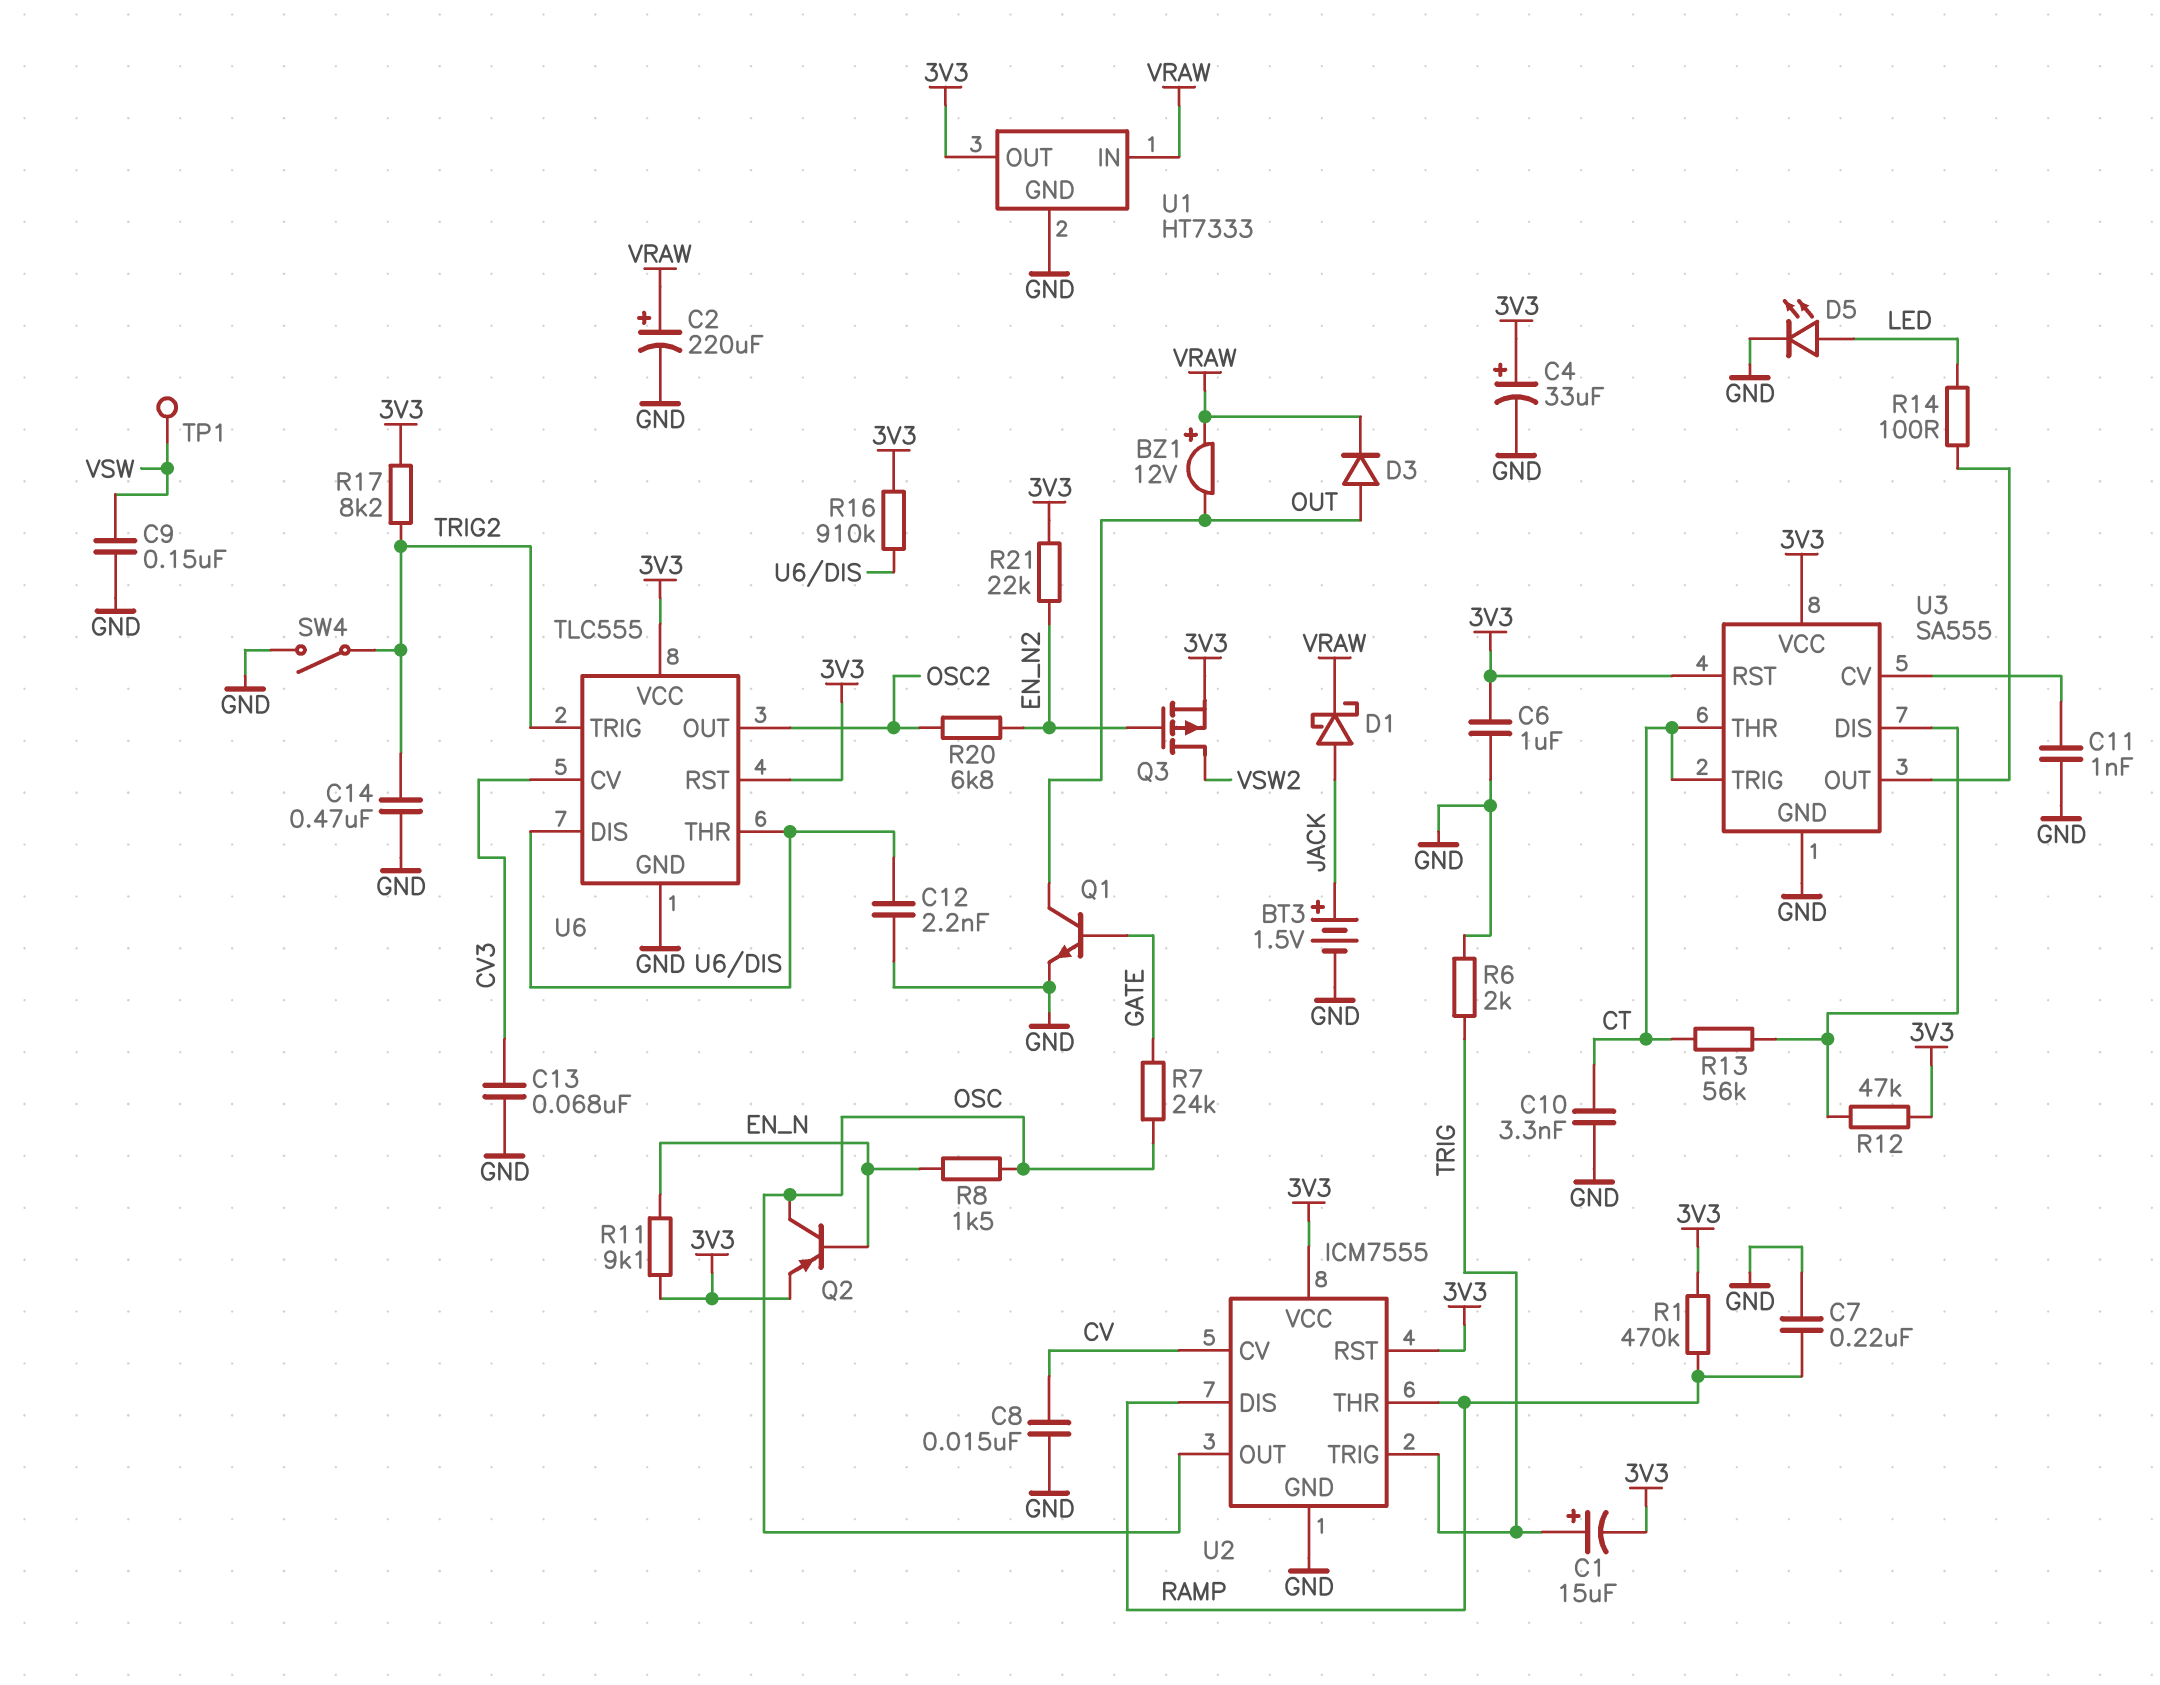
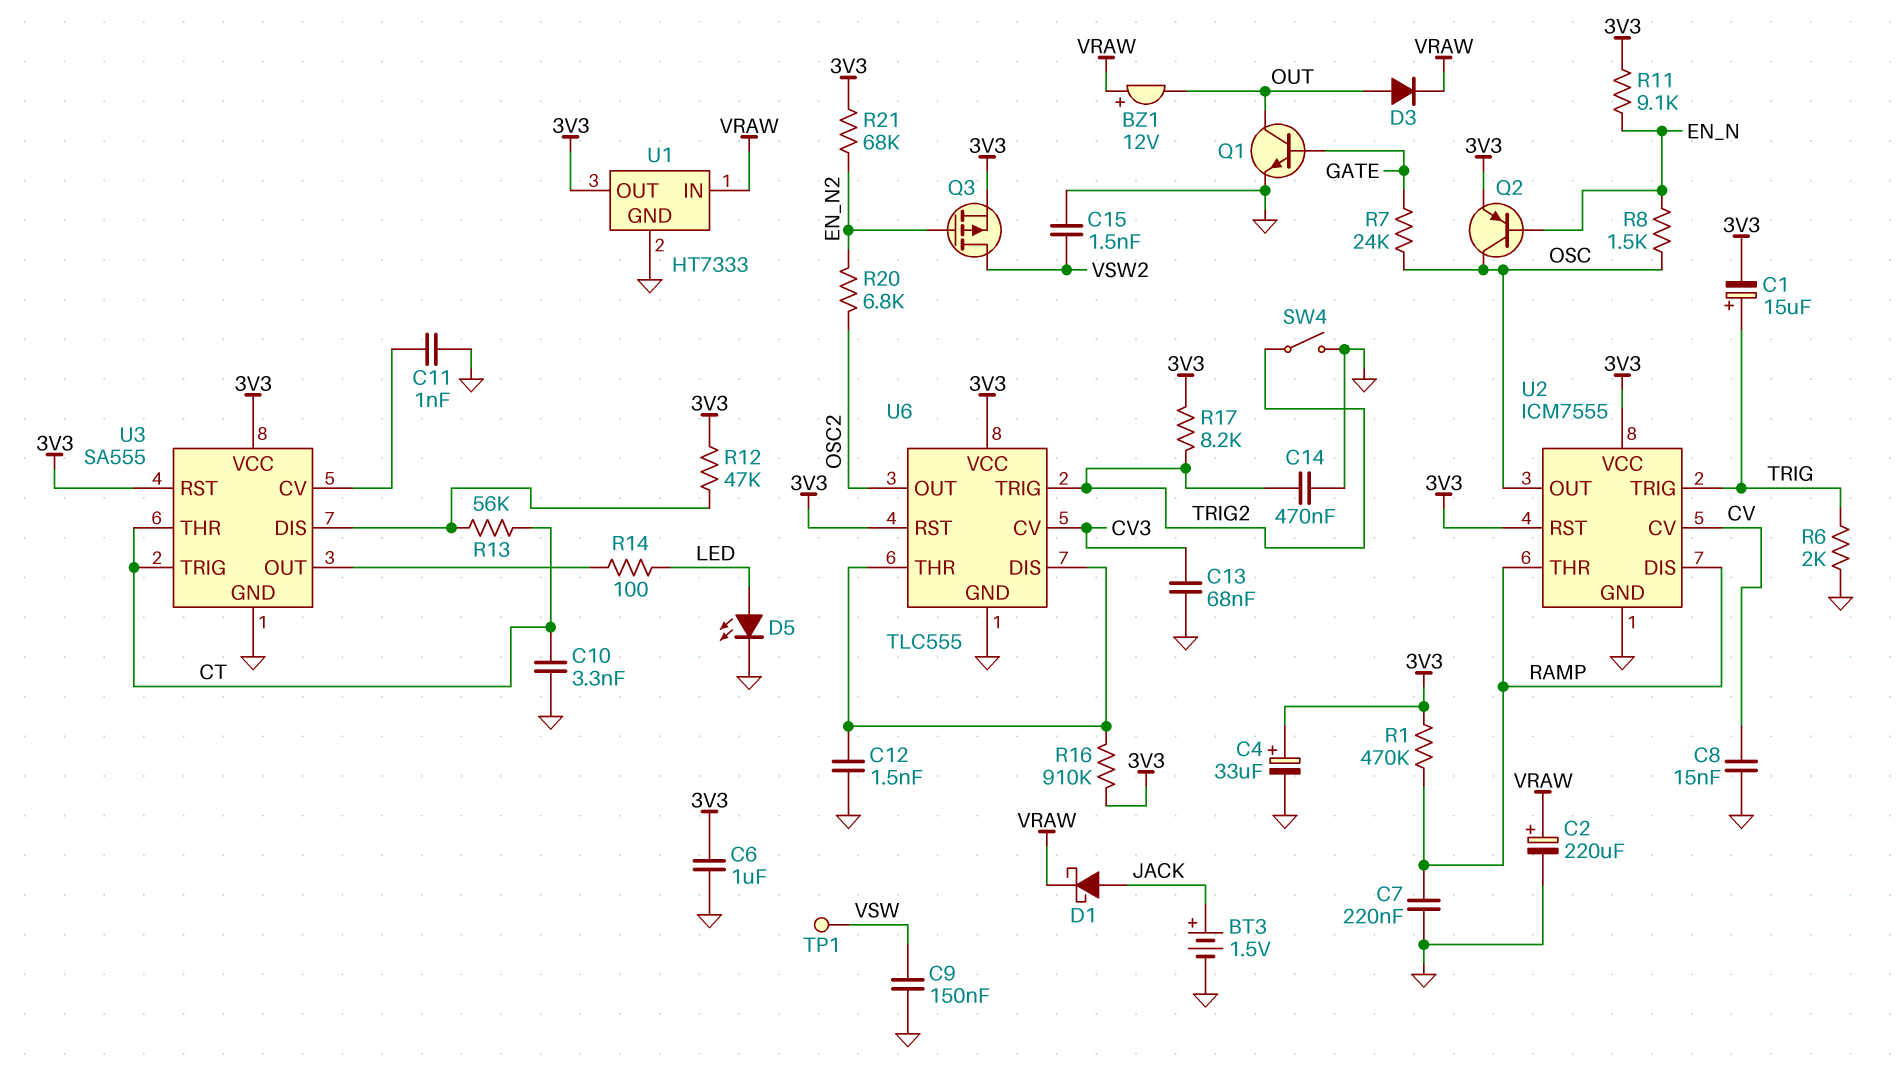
C12: 2.2nF (GND, U6/DIS) -> 1.5nF (GND, U6/DIS)
C15: none -> 1.5nF (GND, VSW2)
R21: 22k (3V3, EN_N2) -> 68k (3V3, EN_N2)

